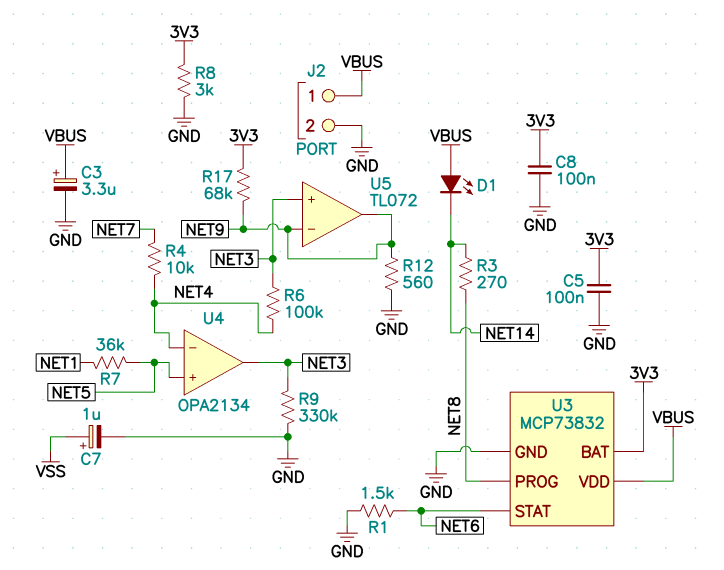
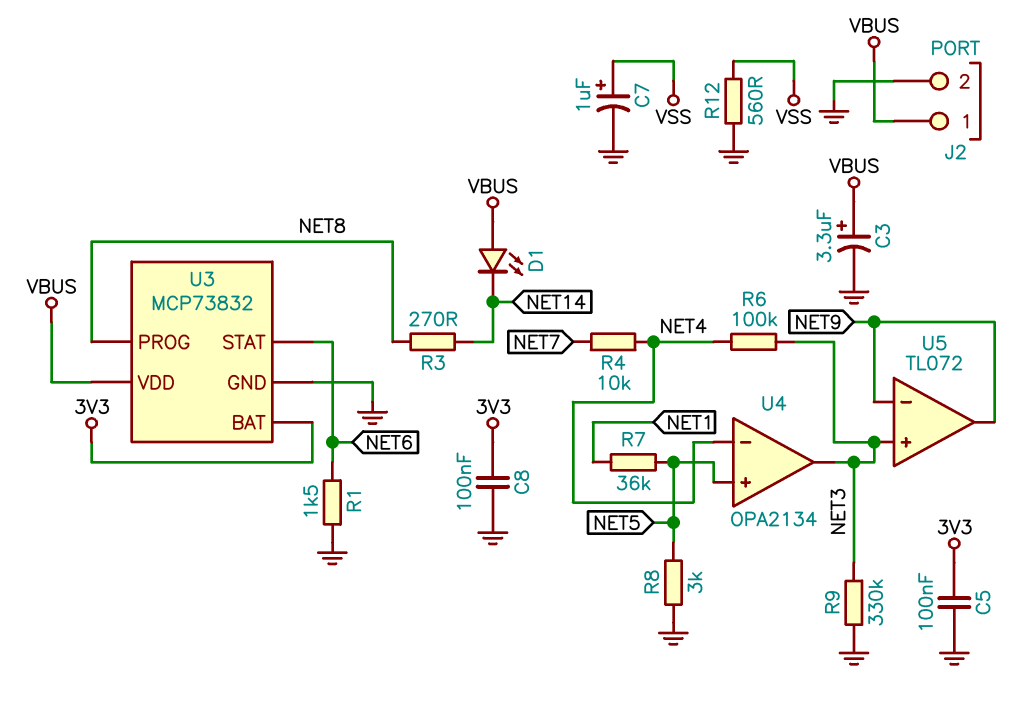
R8: 3k (3V3, GND) -> 3k (GND, NET5)
R12: 560 (GND, NET9) -> 560 (GND, VSS)
R17: 68k (3V3, NET9) -> none

